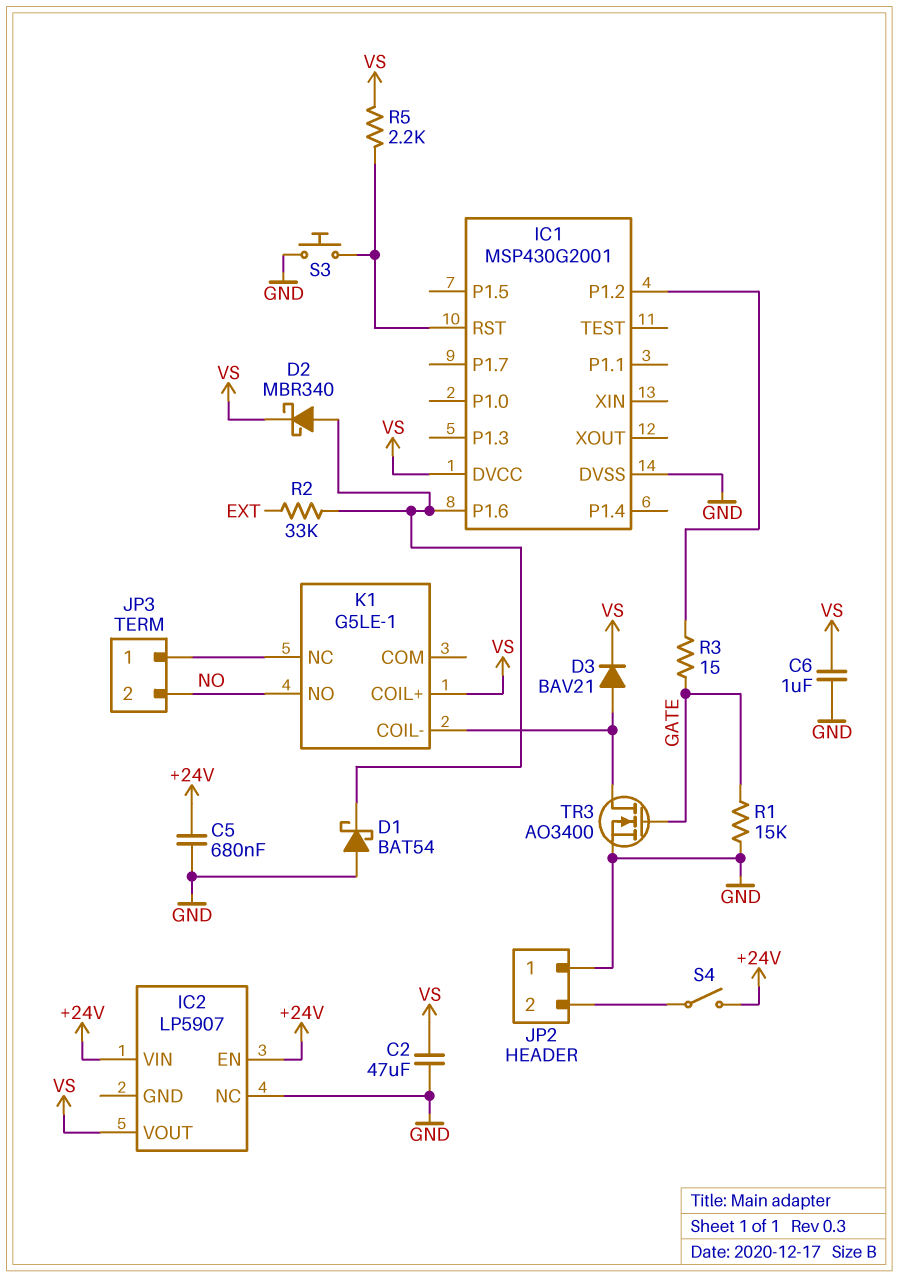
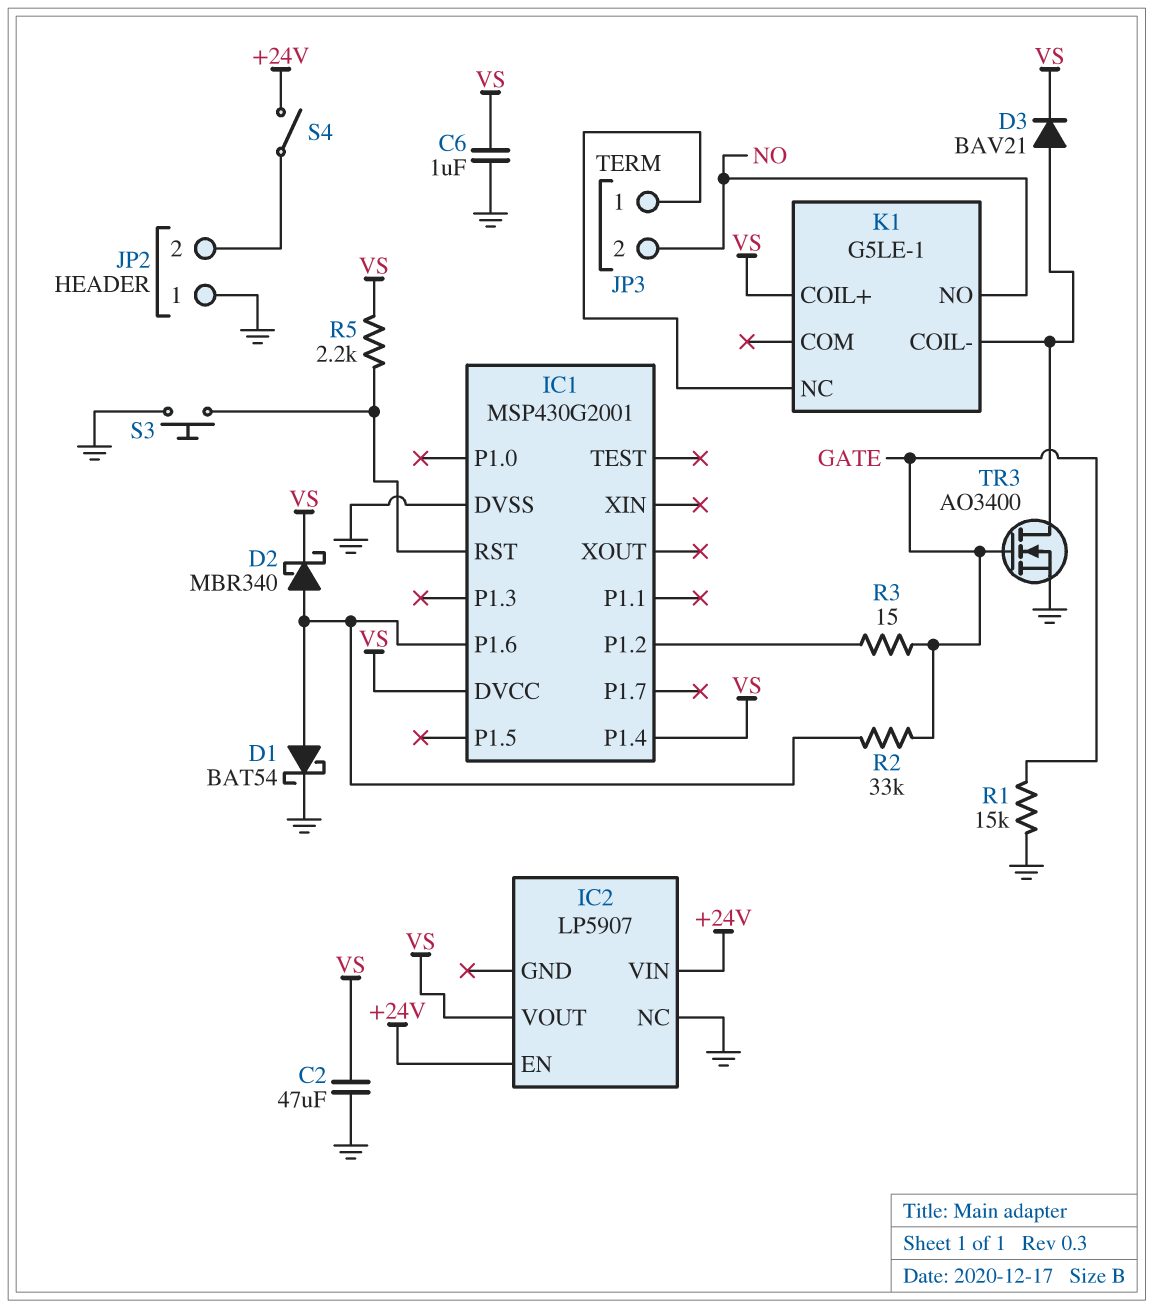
C5: 680nF (+24V, GND) -> none
D1: schottky BAT54 (A GND, K IC1/P1.6) -> schottky BAT54 (A IC1/P1.6, K GND)
IC1 pin P1.4: none -> VS
R2: 33k (EXT, IC1/P1.6) -> 33k (GATE, IC1/P1.6)

